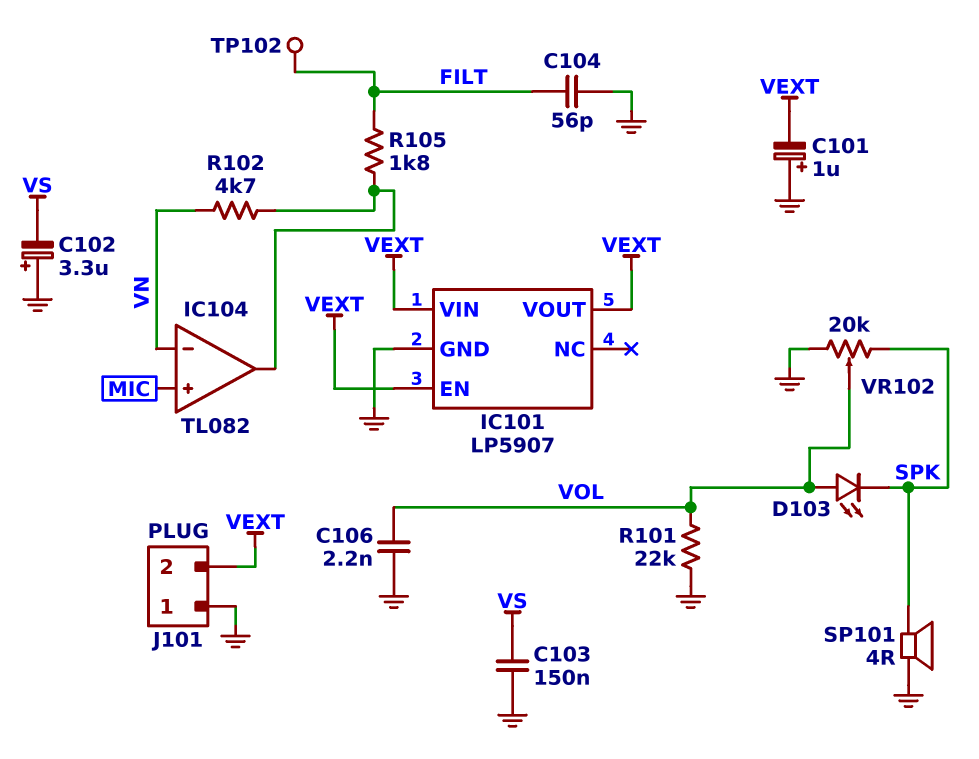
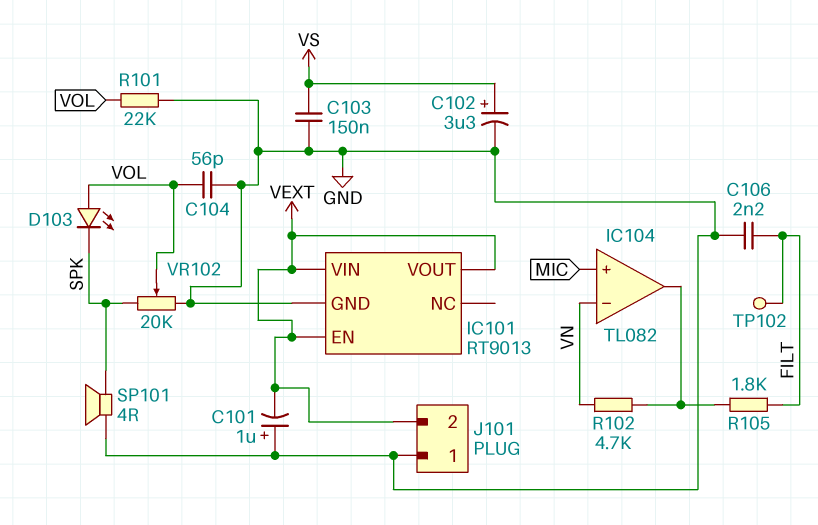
C102: 3.3uF (plus GND, minus VS) -> 3.3uF (plus VS, minus GND)
C104: 56pF (FILT, GND) -> 56pF (GND, VOL)
C106: 2.2nF (GND, VOL) -> 2.2nF (FILT, GND)
IC101: LP5907 -> RT9013

